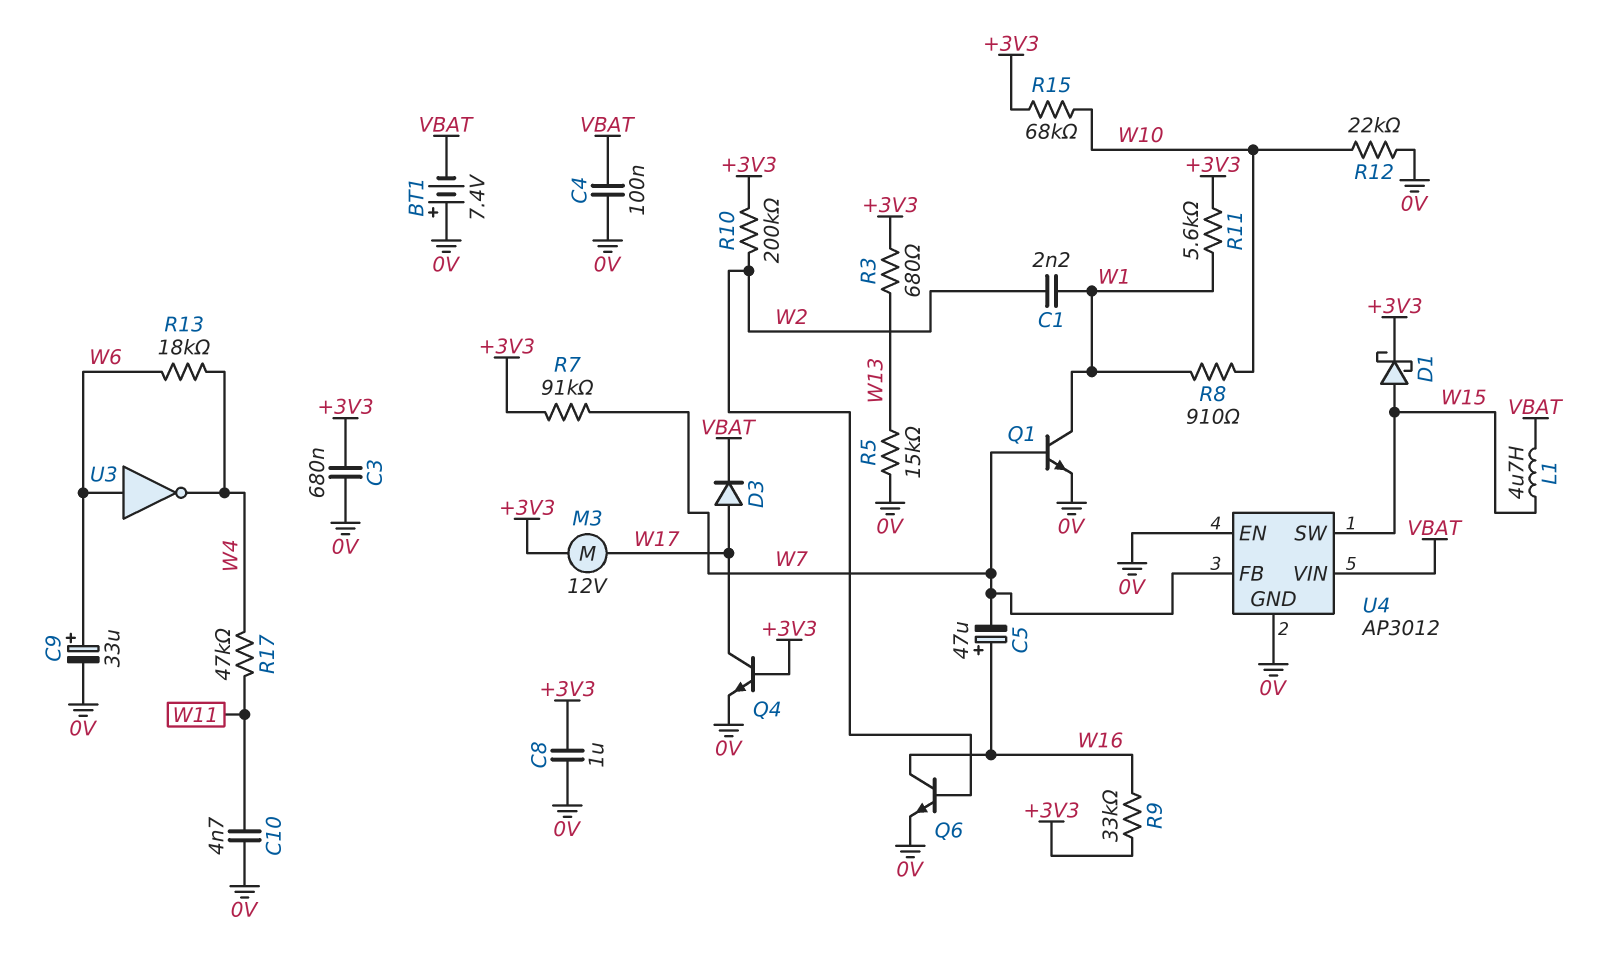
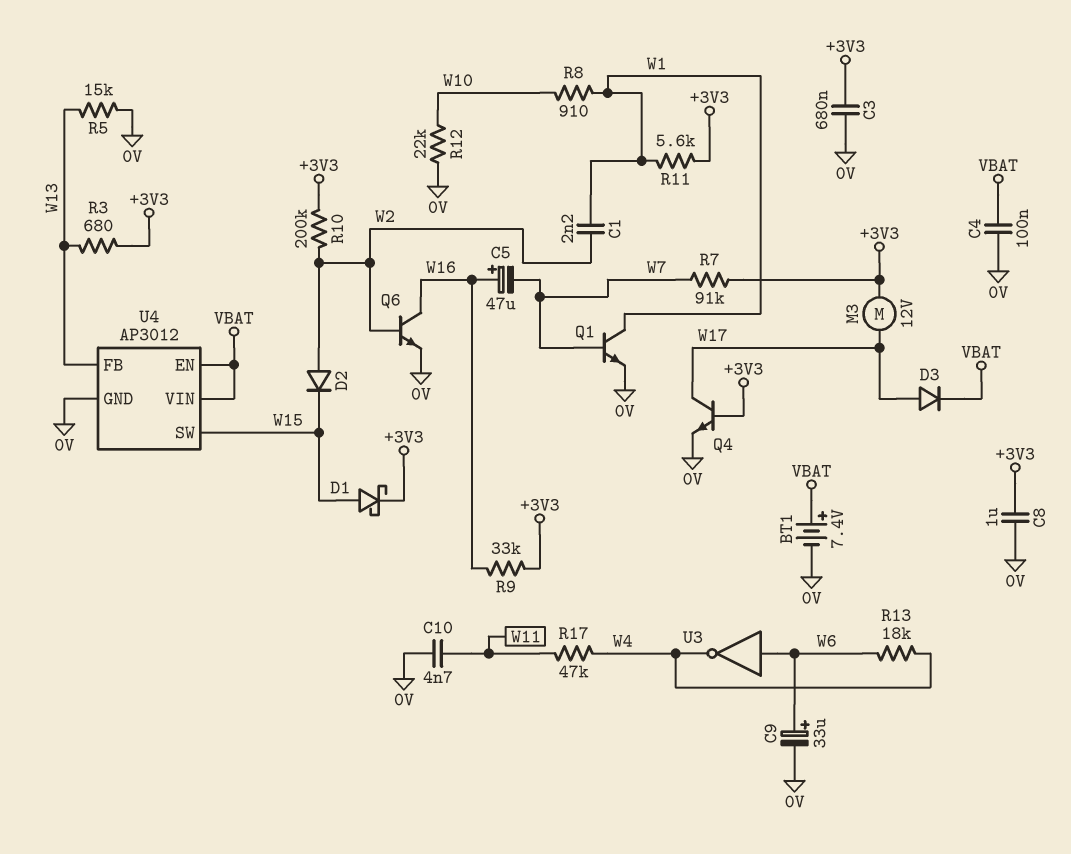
BT1: 7.4V (plus 0V, minus VBAT) -> 7.4V (plus VBAT, minus 0V)
D2: none -> diode (A W2, K W15)
L1: 4.7uH (VBAT, W15) -> none
R15: 68k (+3V3, W10) -> none
U4 pin EN: 0V -> VBAT
U4 pin FB: W7 -> W13

